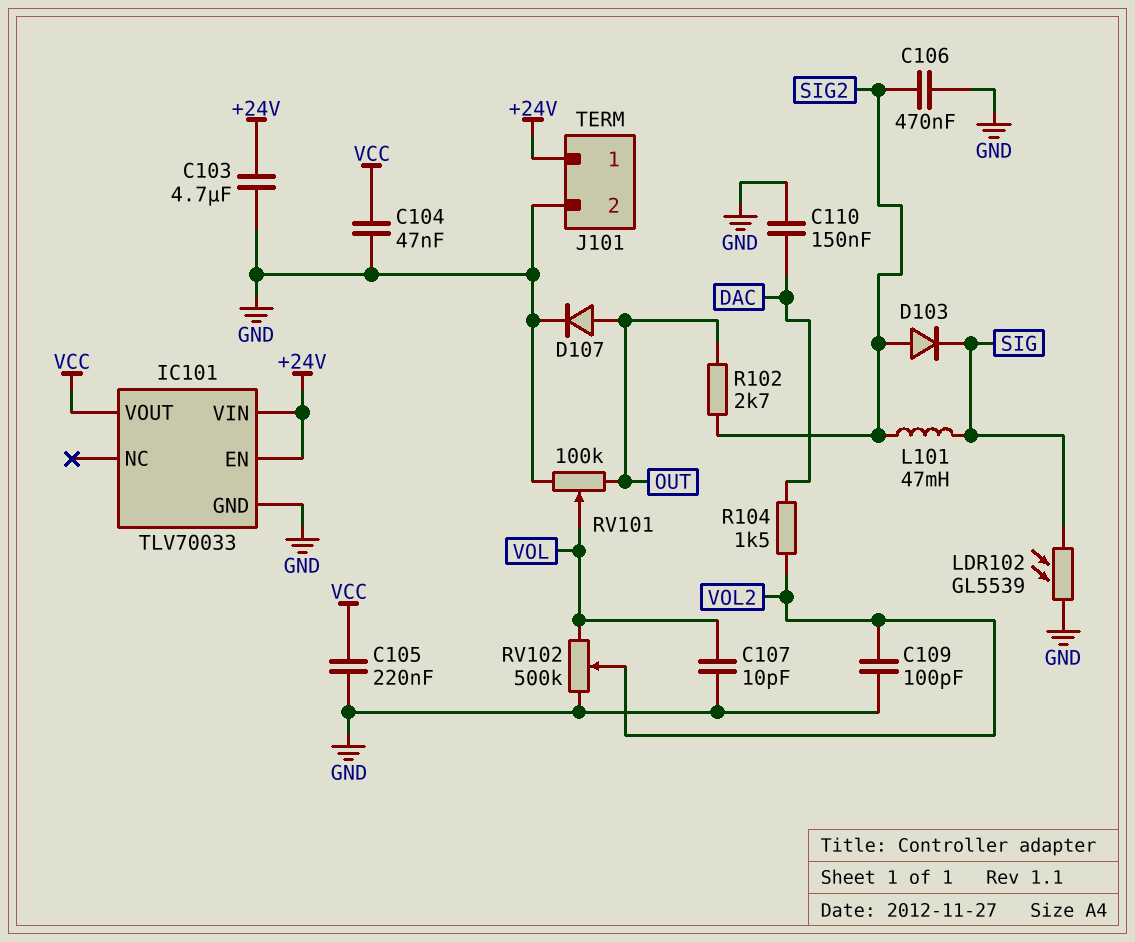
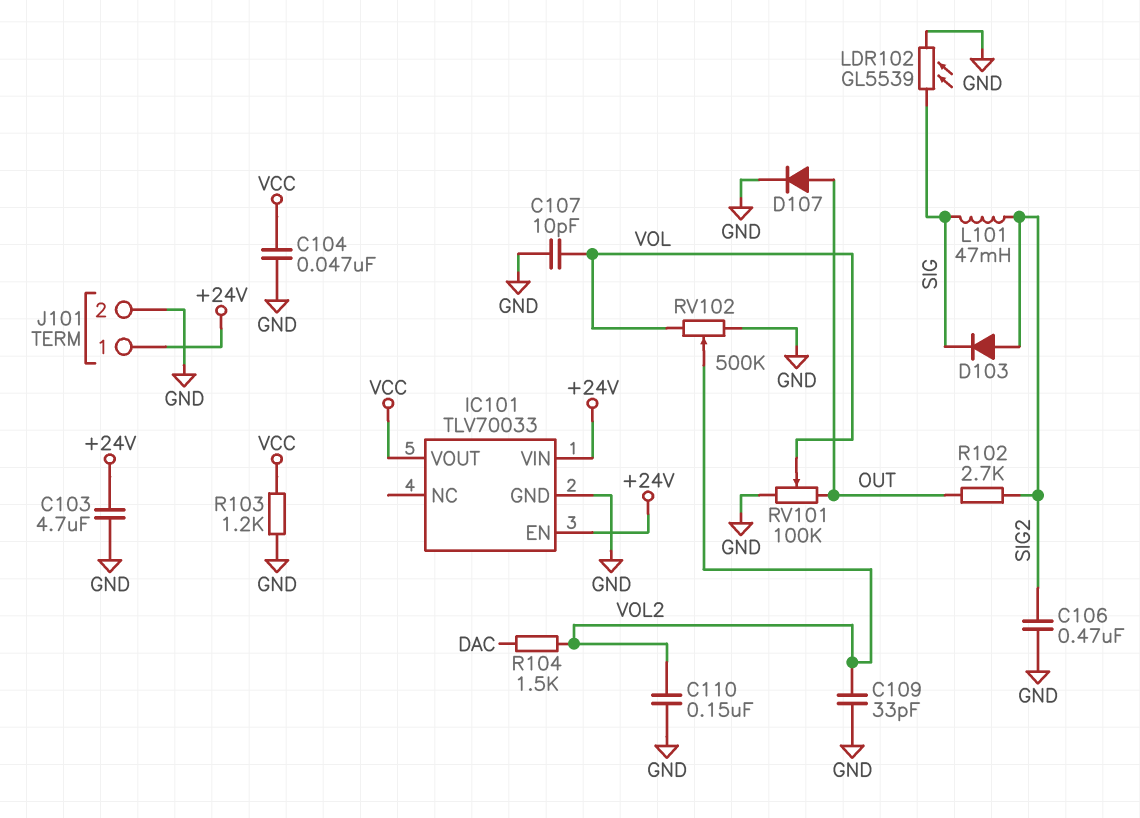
C105: 220nF (GND, VCC) -> none
C109: 100pF (GND, VOL2) -> 33pF (GND, VOL2)
C110: 150nF (DAC, GND) -> 150nF (GND, VOL2)
R103: none -> 1.2k (GND, VCC)

